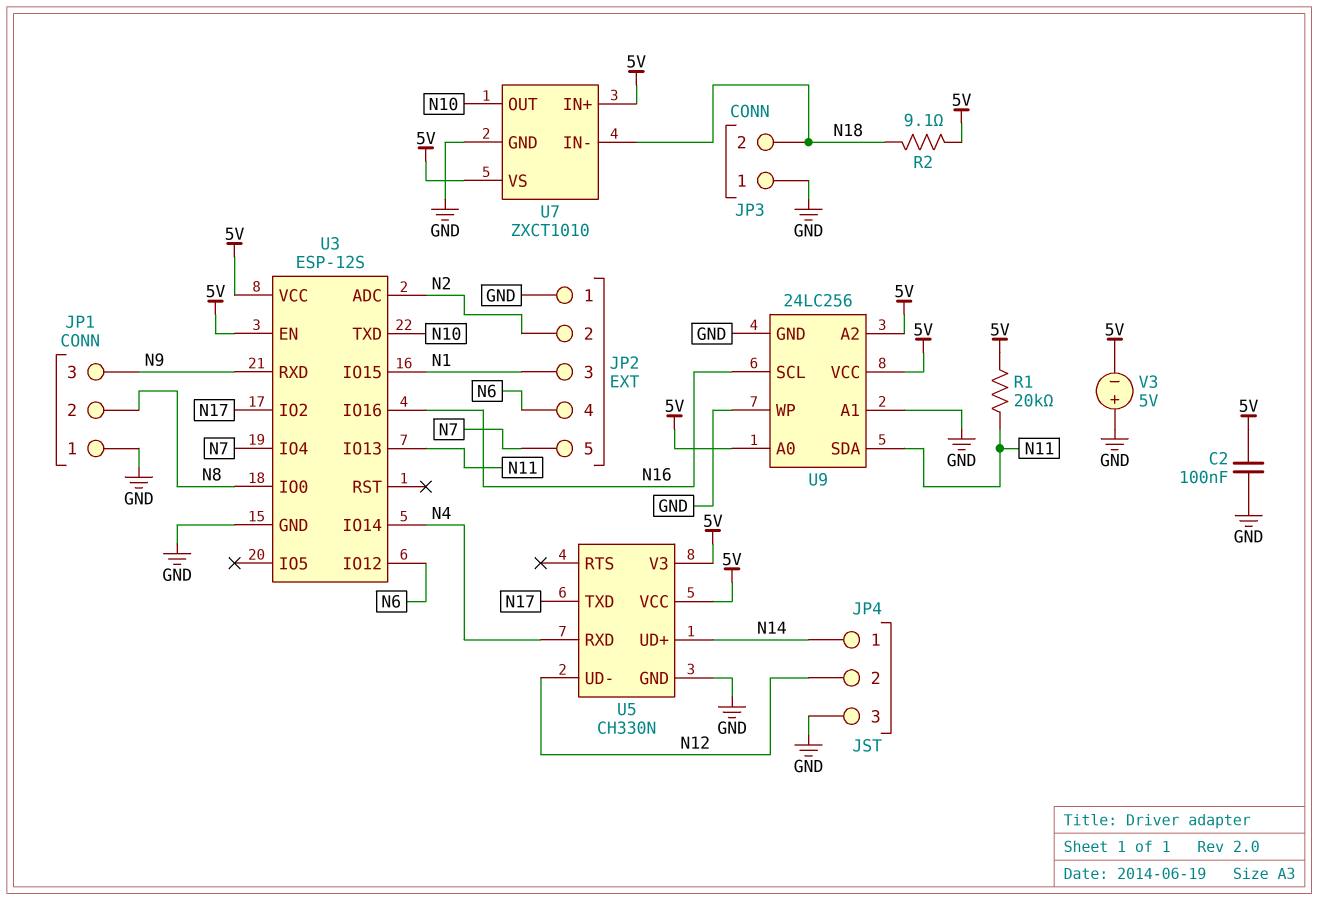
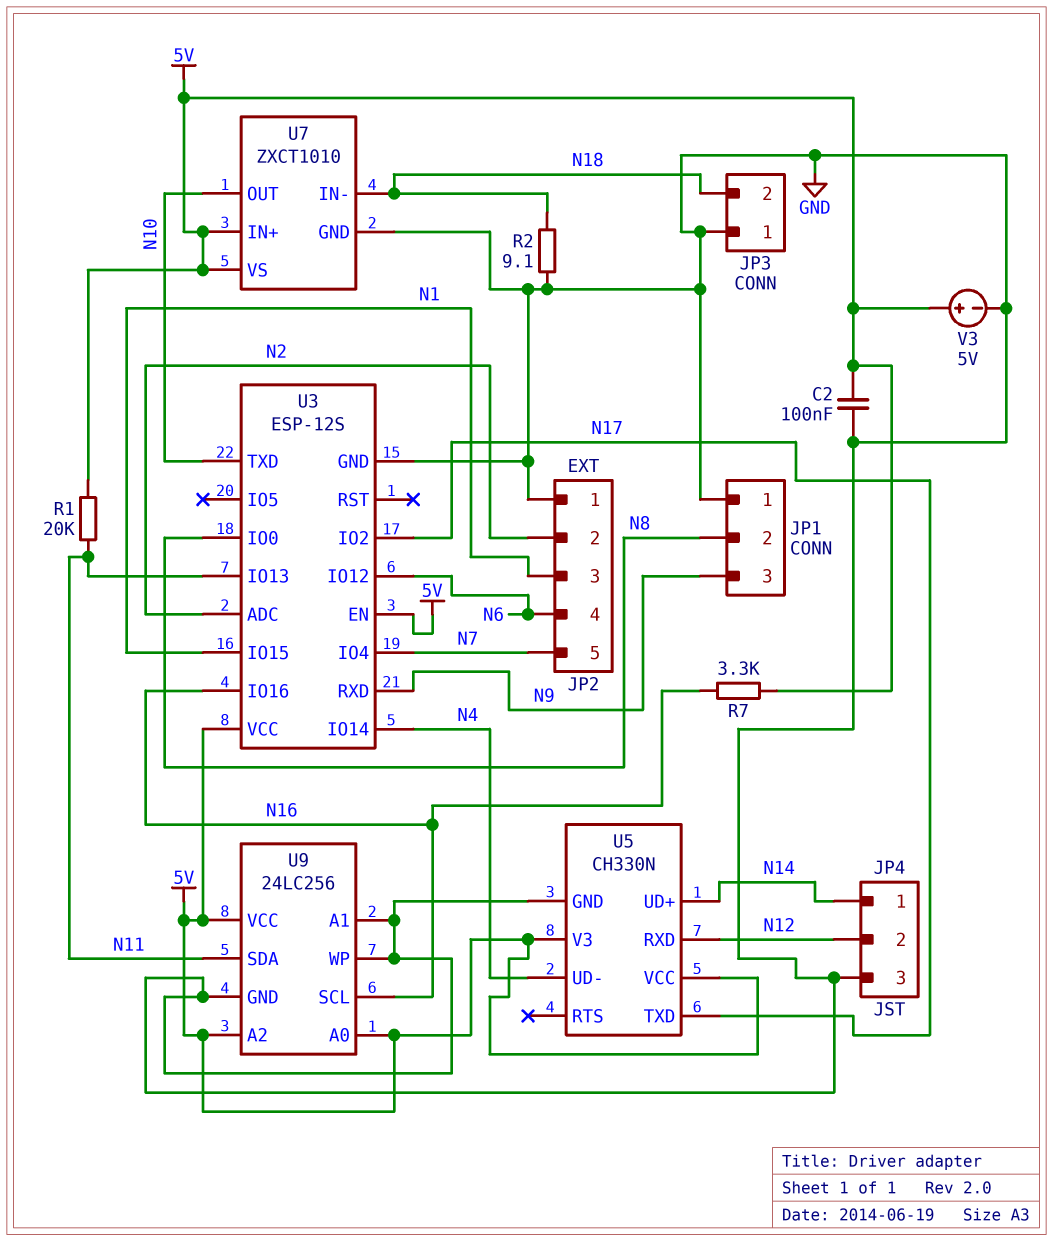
R2: 9.1 (5V, N18) -> 9.1 (GND, N18)
R7: none -> 3.3k (5V, N16)
U5 pin RXD: N4 -> N12
U5 pin UD-: N12 -> N4
V3: 5V (plus GND, minus 5V) -> 5V (plus 5V, minus GND)

